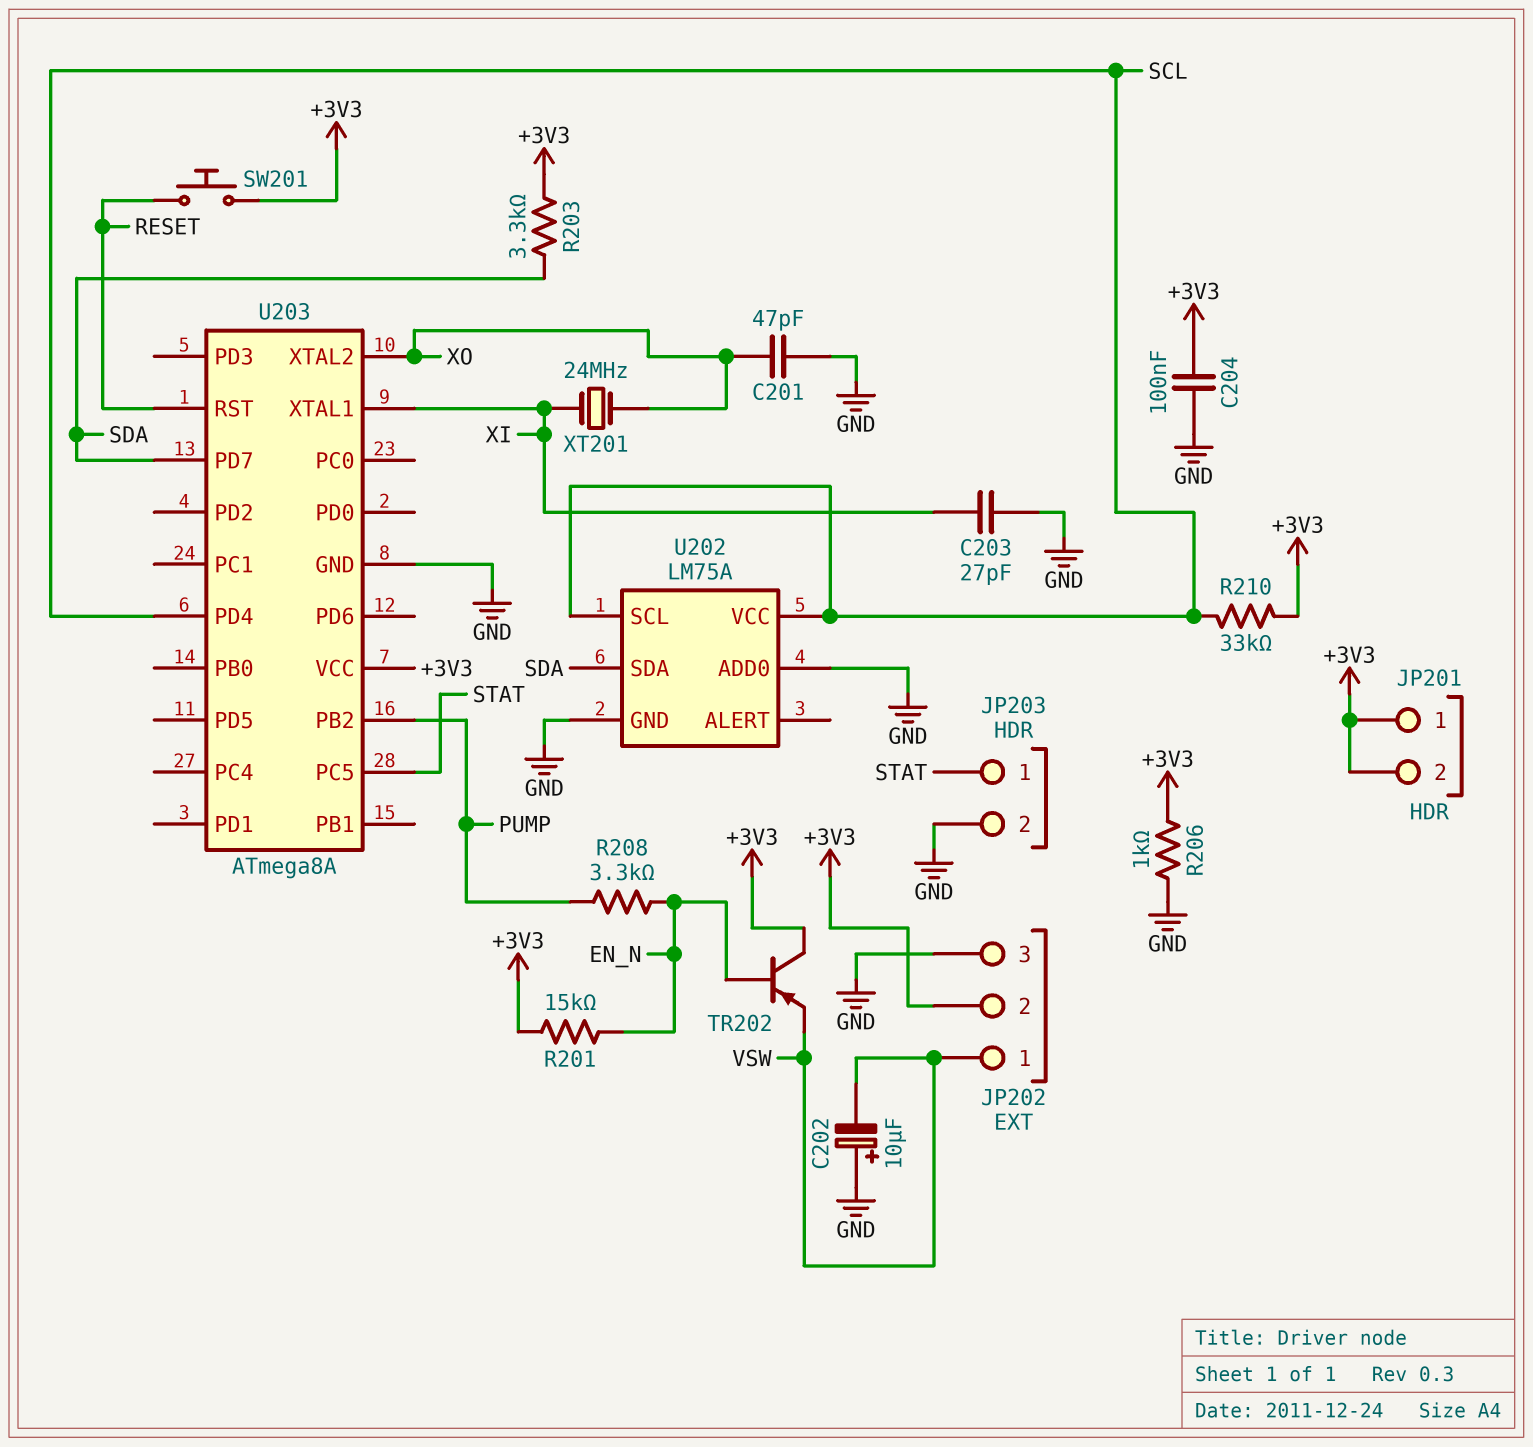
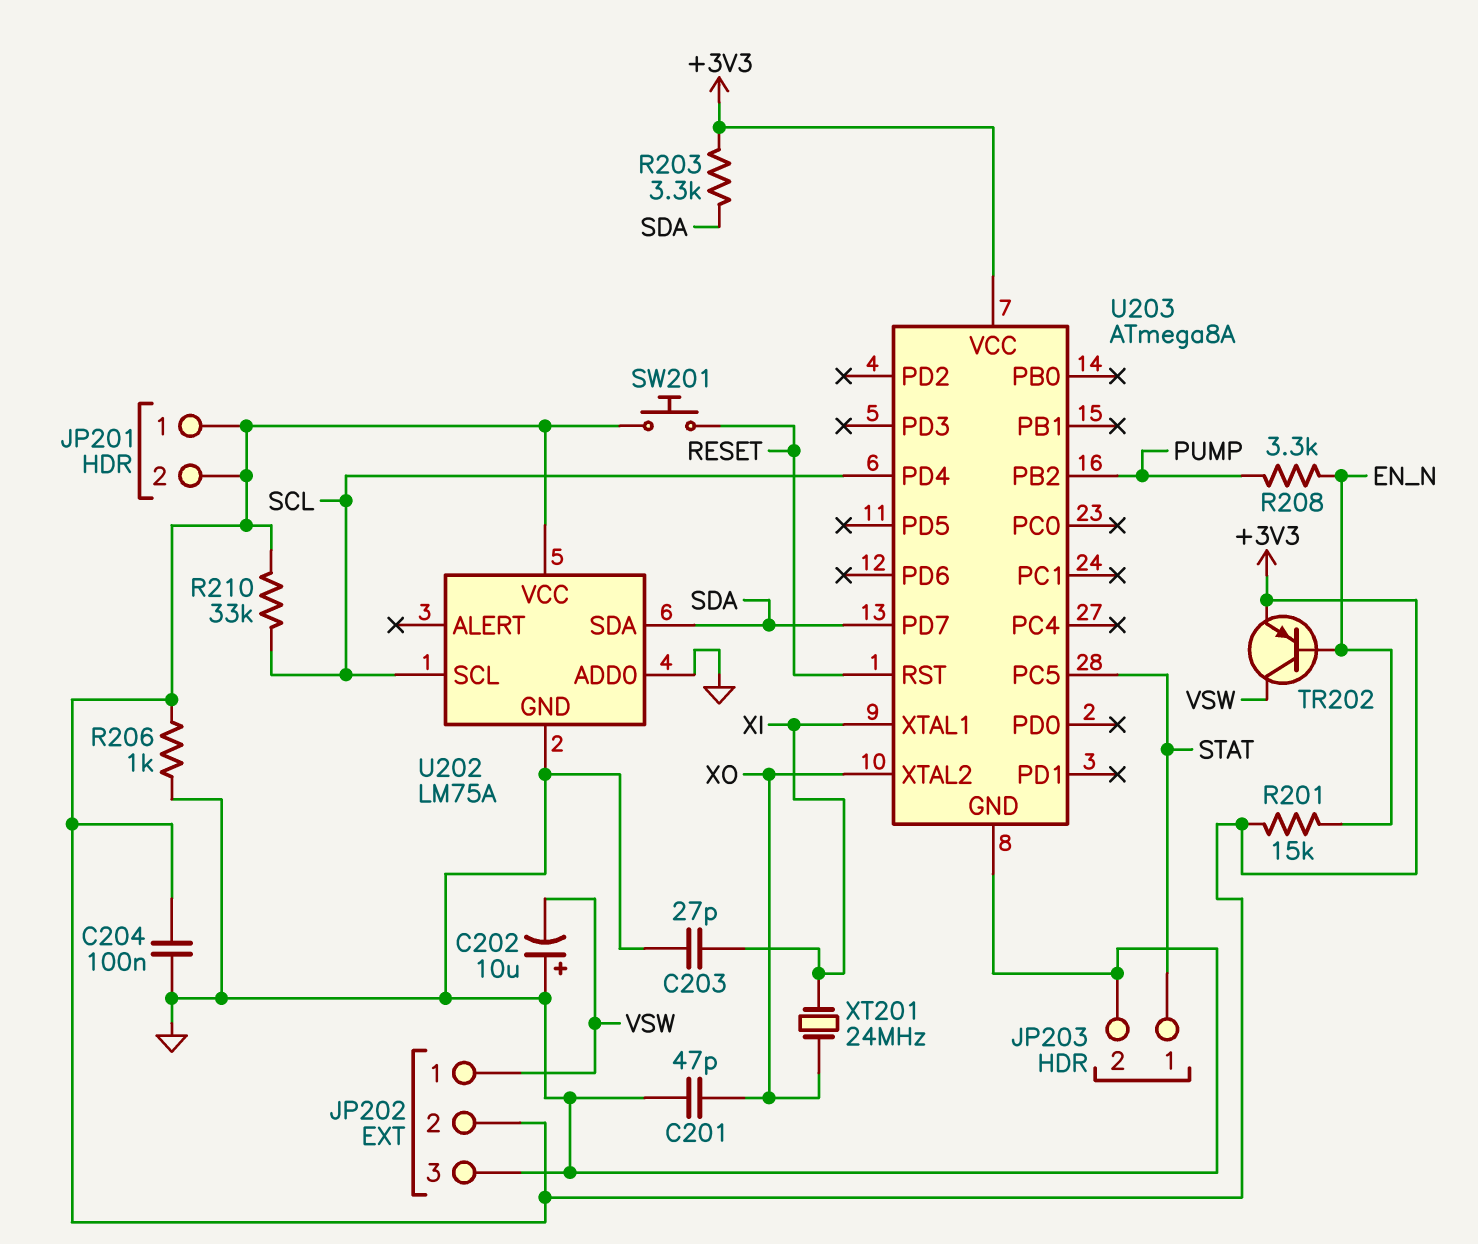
TR202: PNP (B EN_N, C +3V3, E VSW) -> PNP (B EN_N, C VSW, E +3V3)
U202 pin VCC: SCL -> +3V3

